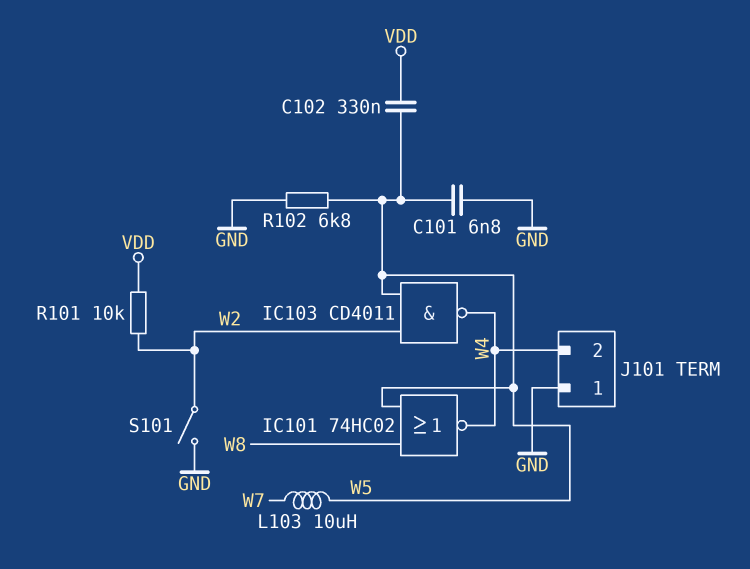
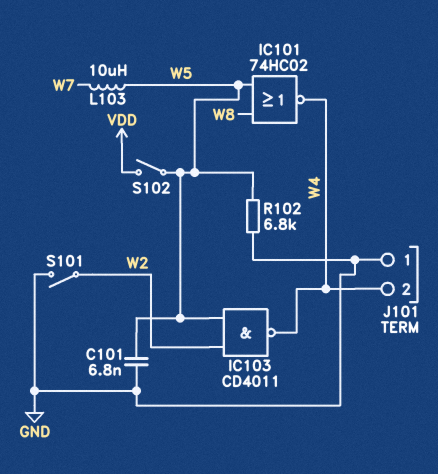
C102: 330nF (VDD, W5) -> none
R101: 10k (VDD, W2) -> none
S102: none -> switch (VDD, W5)

